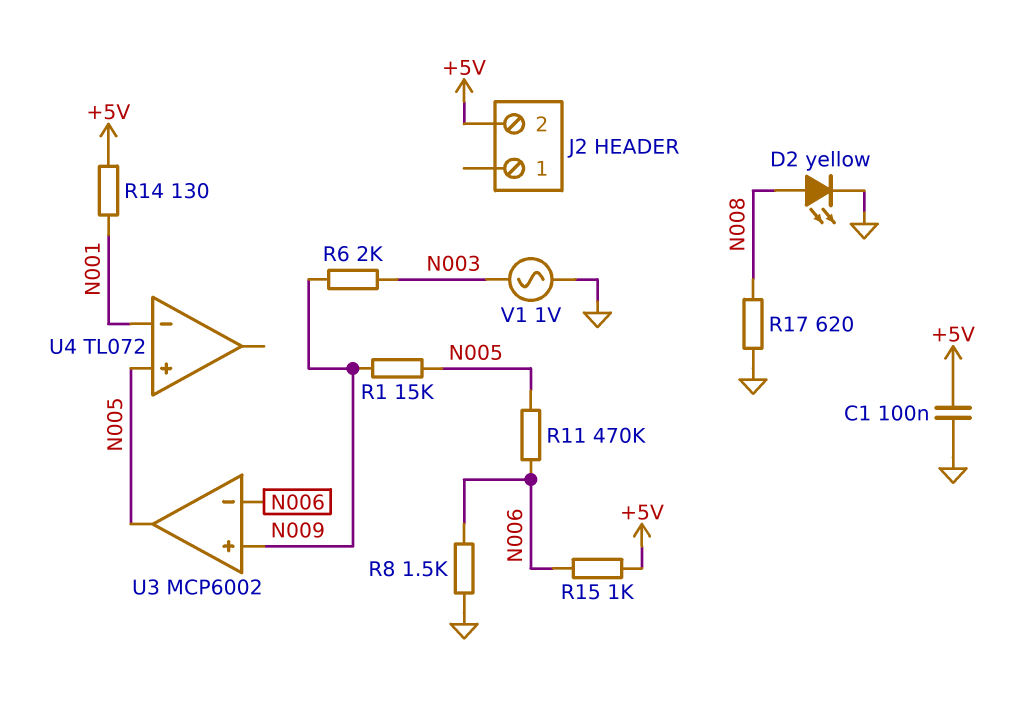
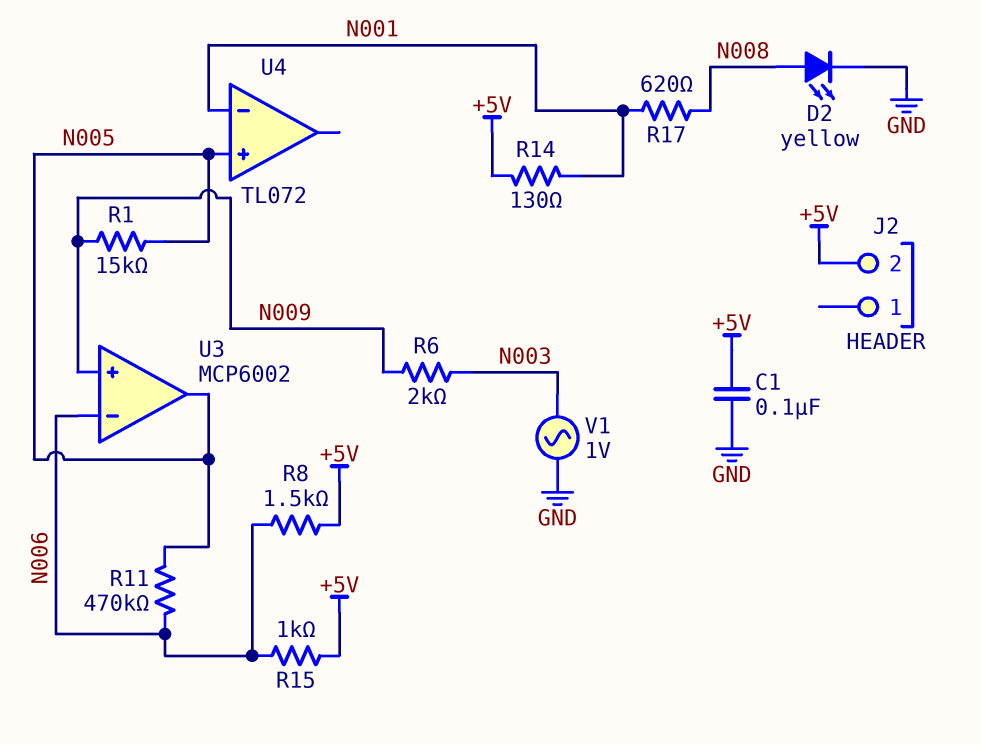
R8: 1.5k (GND, N006) -> 1.5k (+5V, N006)
R17: 620 (GND, N008) -> 620 (N001, N008)

